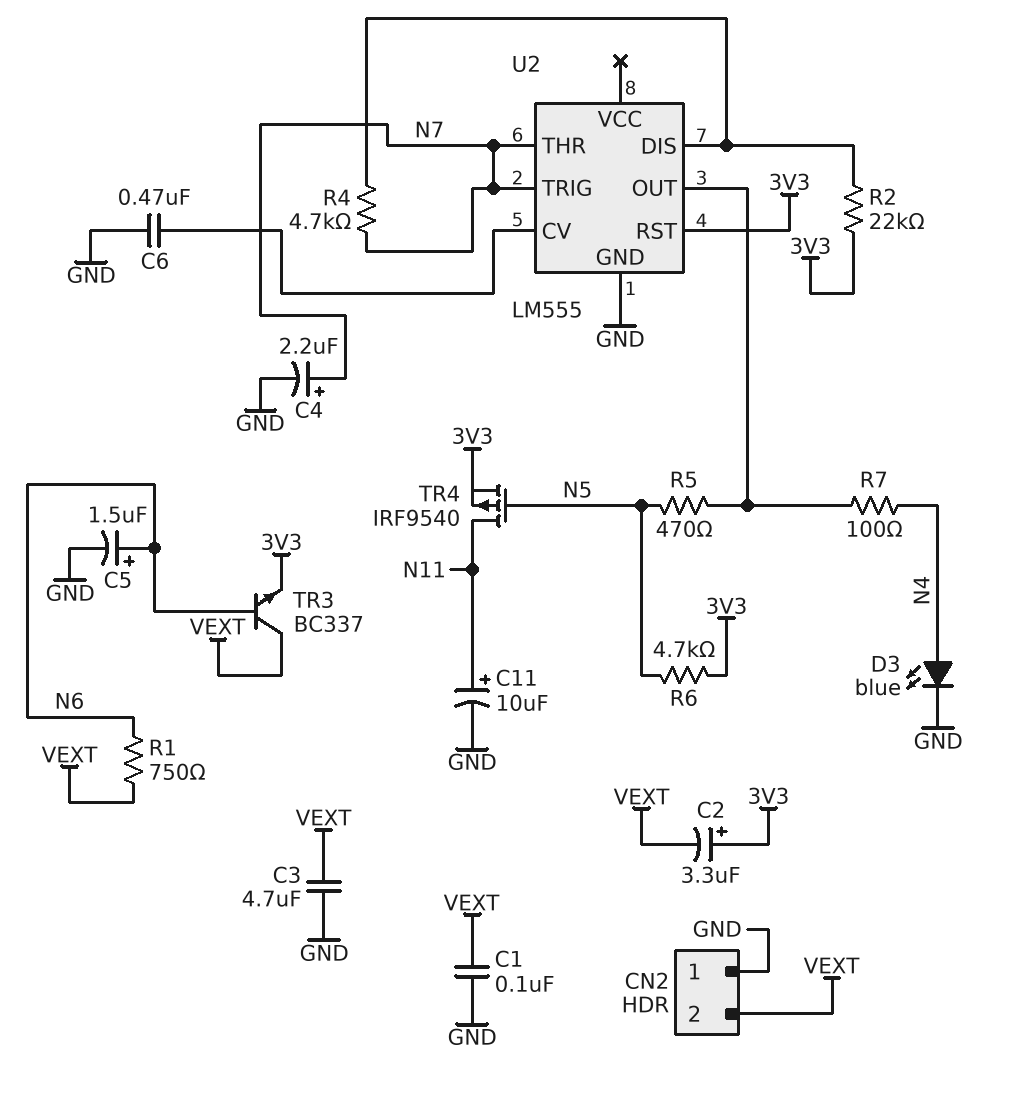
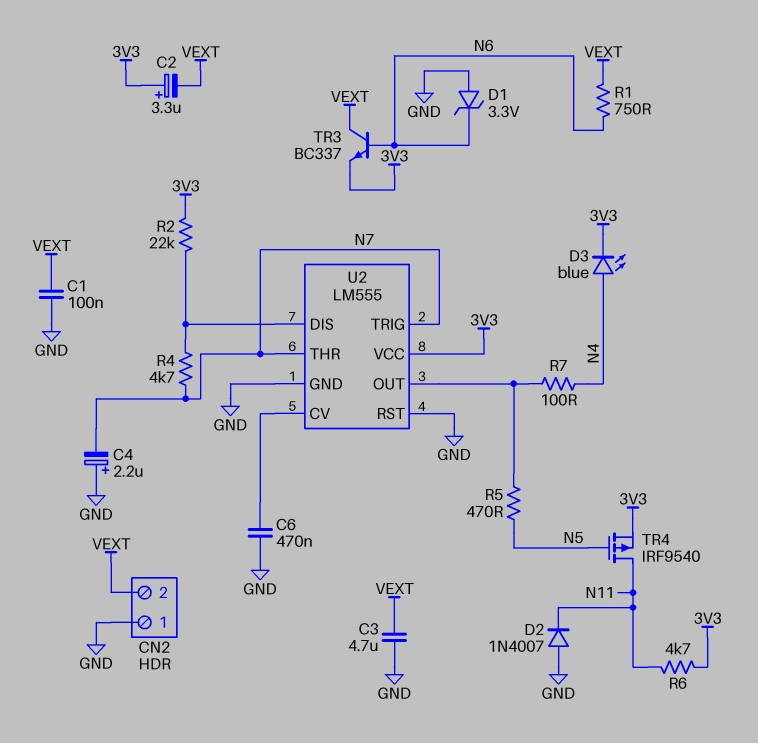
C4: 2.2uF (plus N7, minus GND) -> 2.2uF (plus GND, minus N7)
C5: 1.5uF (plus N6, minus GND) -> none
C11: 10uF (plus N11, minus GND) -> none
D1: none -> zener 3.3V (A GND, K N6)
D2: none -> diode 1N4007 (A GND, K N11)
D3: LED blue (A N4, K GND) -> LED blue (A N4, K 3V3)
R6: 4.7k (3V3, N5) -> 4.7k (3V3, N11)
U2 pin RST: 3V3 -> GND
U2 pin VCC: none -> 3V3

